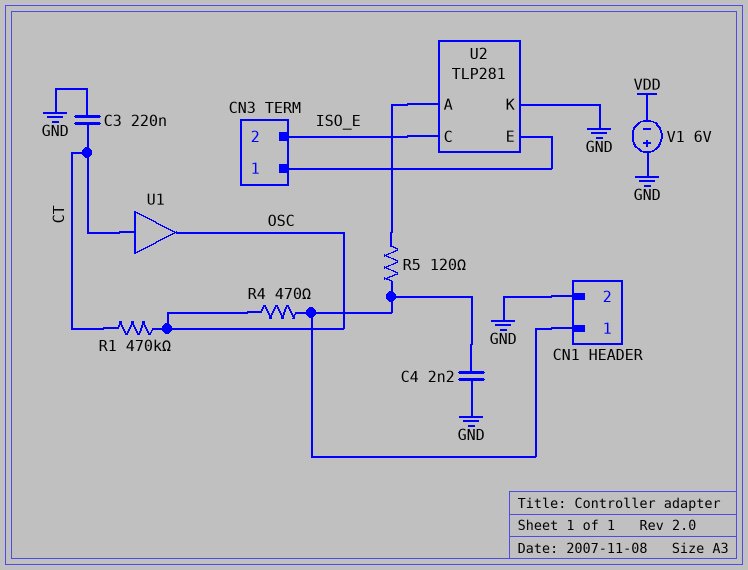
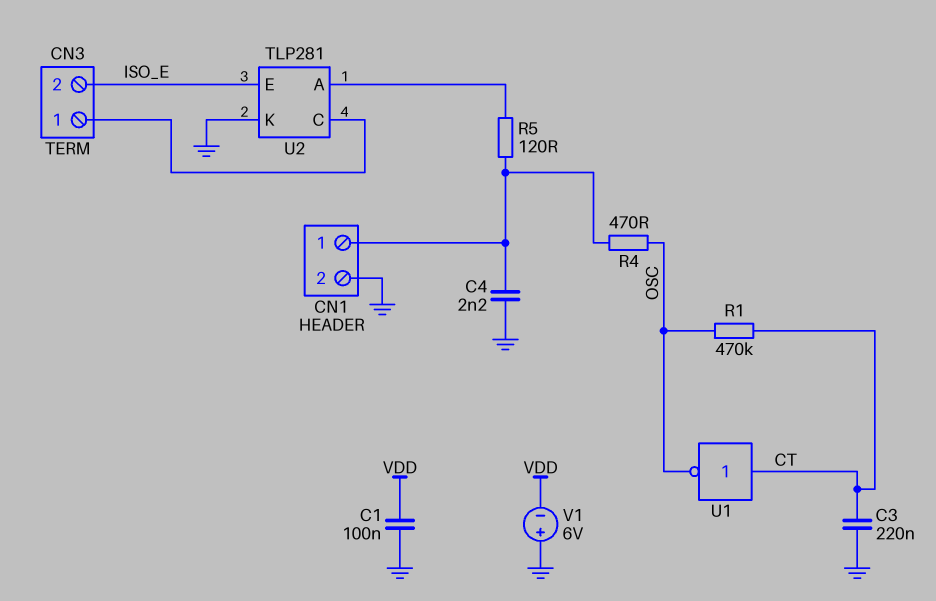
C1: none -> 100nF (GND, VDD)
U1: buffer (in CT, out OSC) -> NOT (in CT, out OSC)
U2 pin C: ISO_E -> CN3/1
U2 pin E: CN3/1 -> ISO_E

